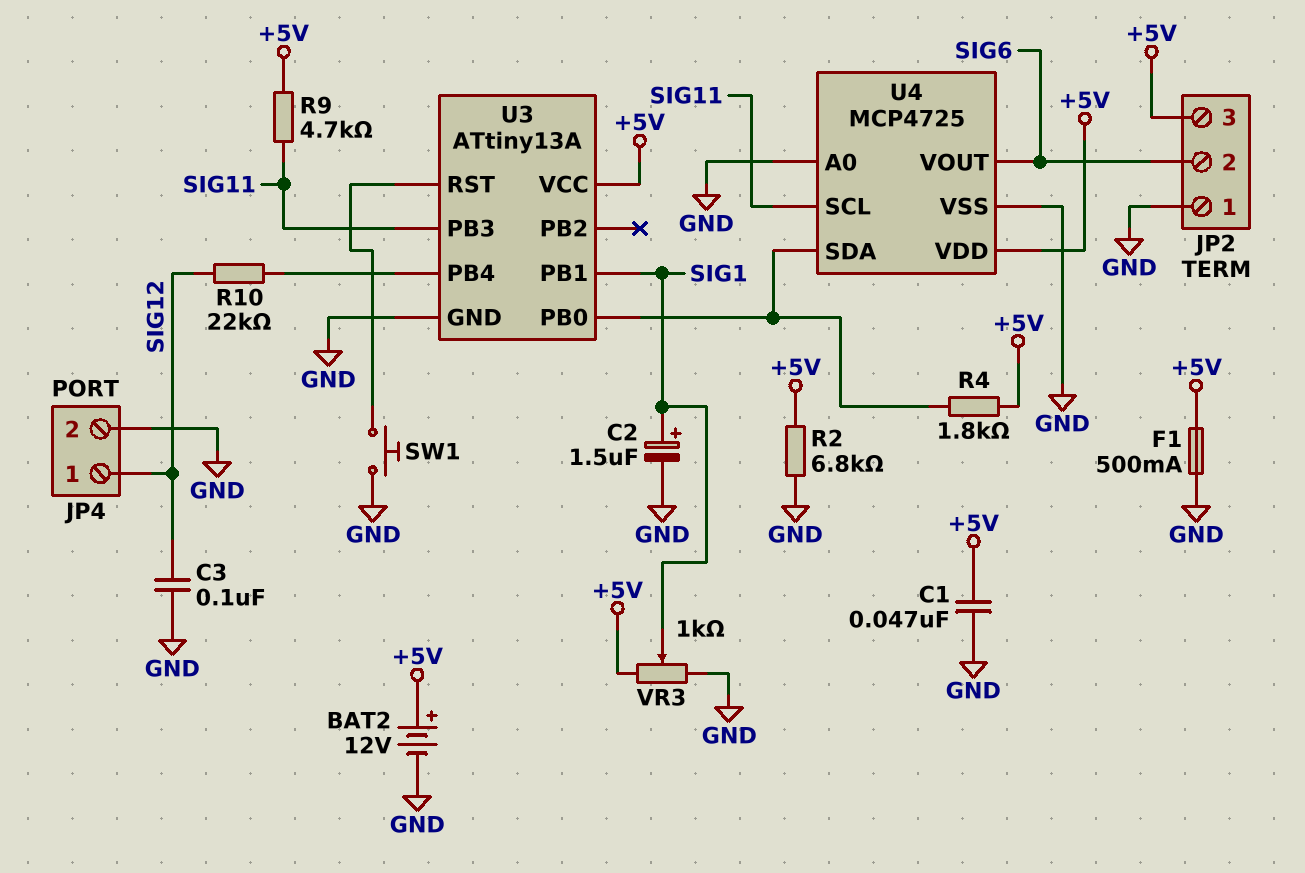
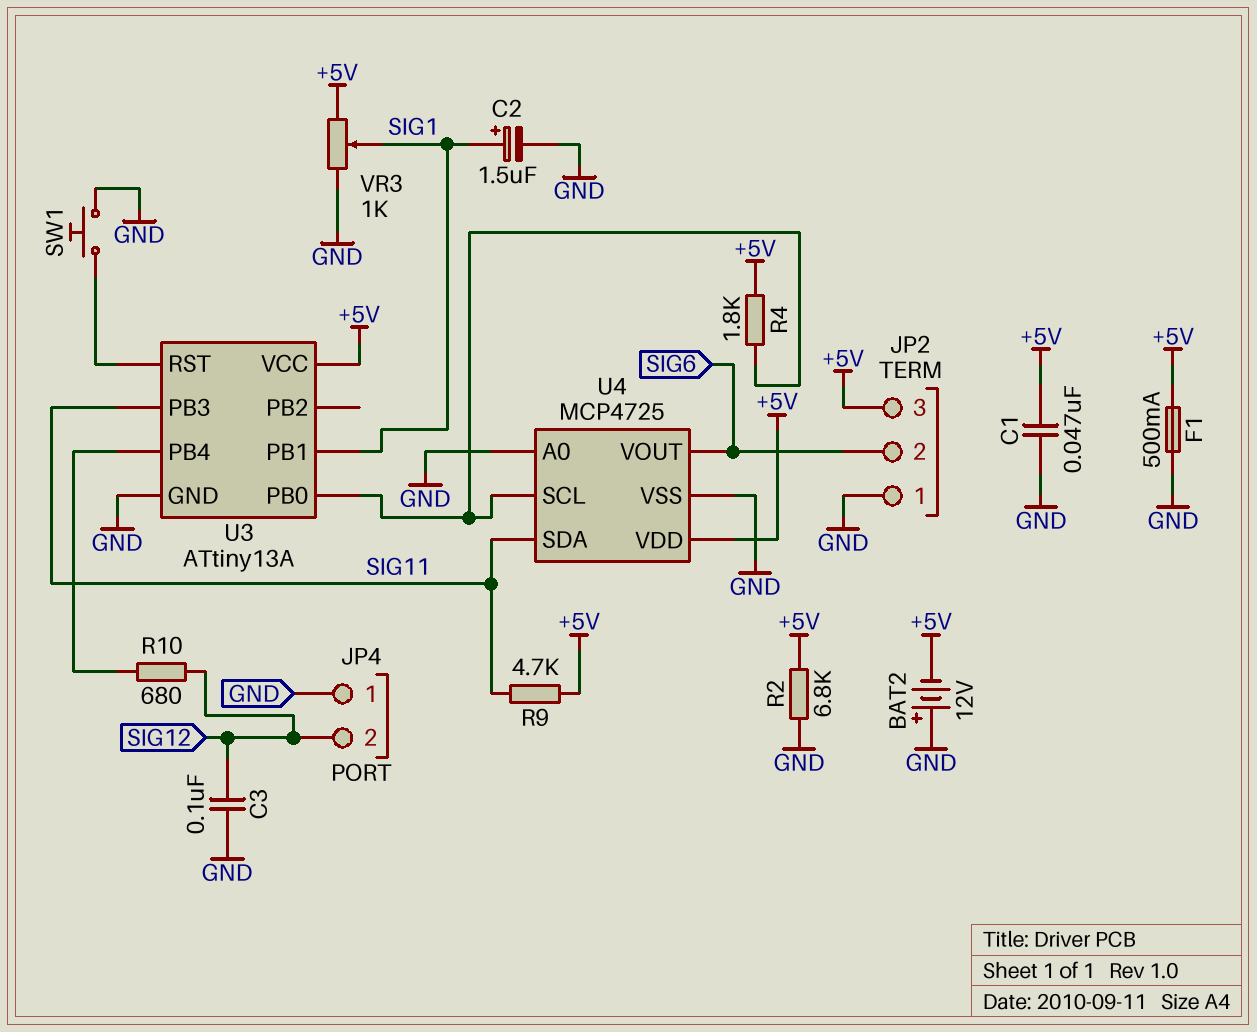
BAT2: 12V (plus +5V, minus GND) -> 12V (plus GND, minus +5V)
JP4 pin 1: SIG12 -> GND
JP4 pin 2: GND -> SIG12
R10: 22k (SIG12, U3/PB4) -> 680 (SIG12, U3/PB4)
U4 pin SCL: SIG11 -> U3/PB0
U4 pin SDA: U3/PB0 -> SIG11

